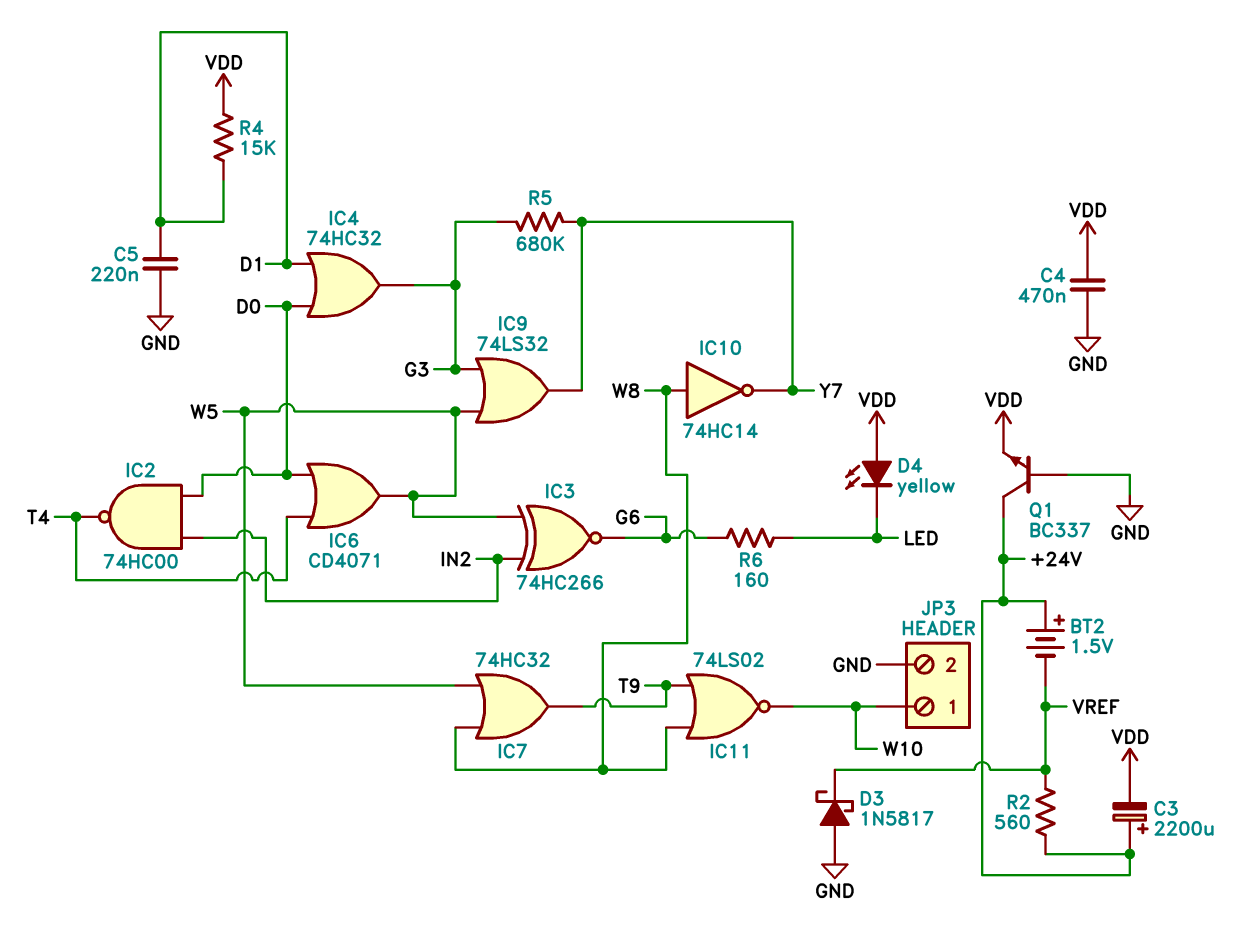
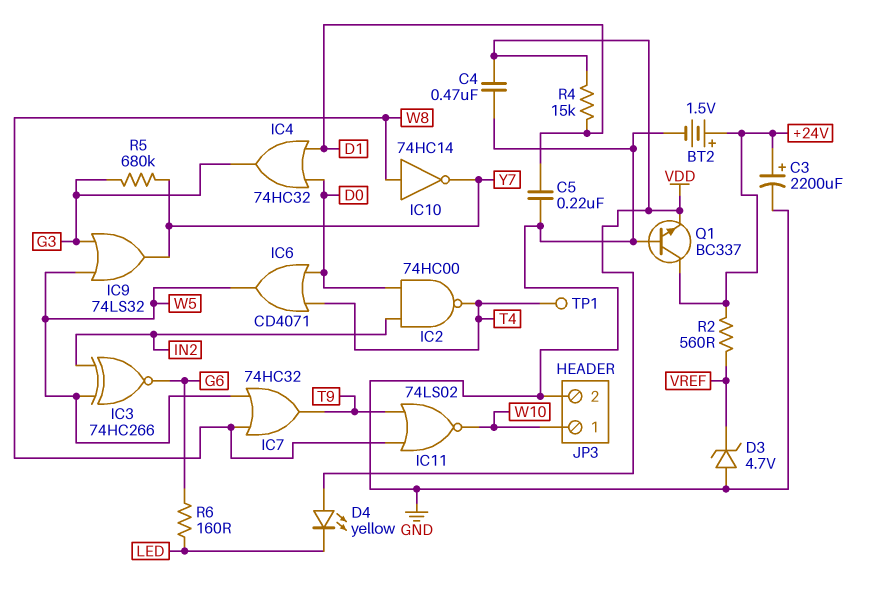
BT2: 1.5V (plus +24V, minus VREF) -> 1.5V (plus +24V, minus GND)
C3: 2200uF (plus +24V, minus VDD) -> 2200uF (plus +24V, minus GND)
D3: schottky 1N5817 (A GND, K VREF) -> zener 4.7V (A GND, K VREF)
TP1: none -> test point (T4)

